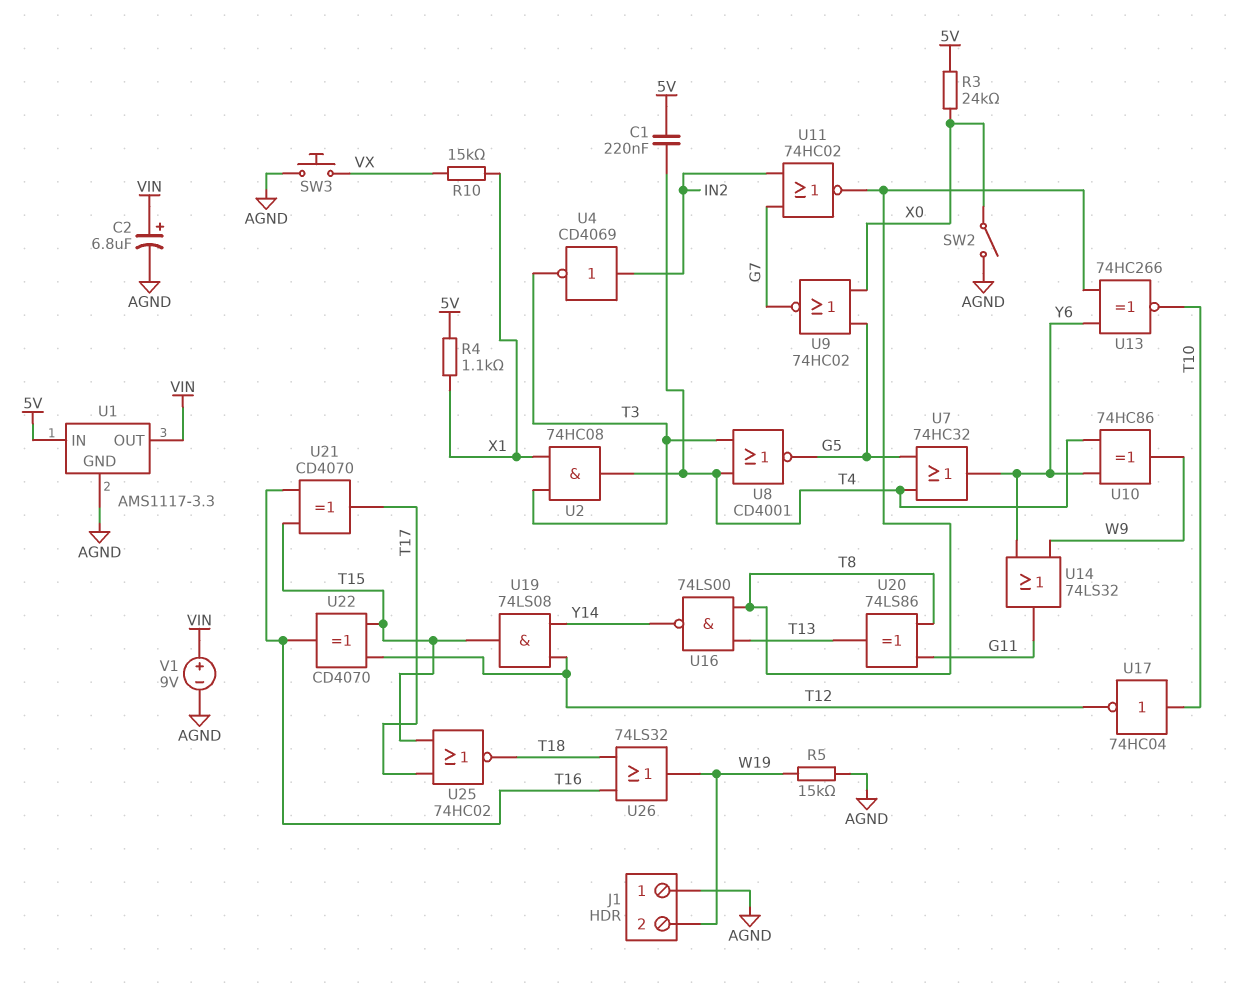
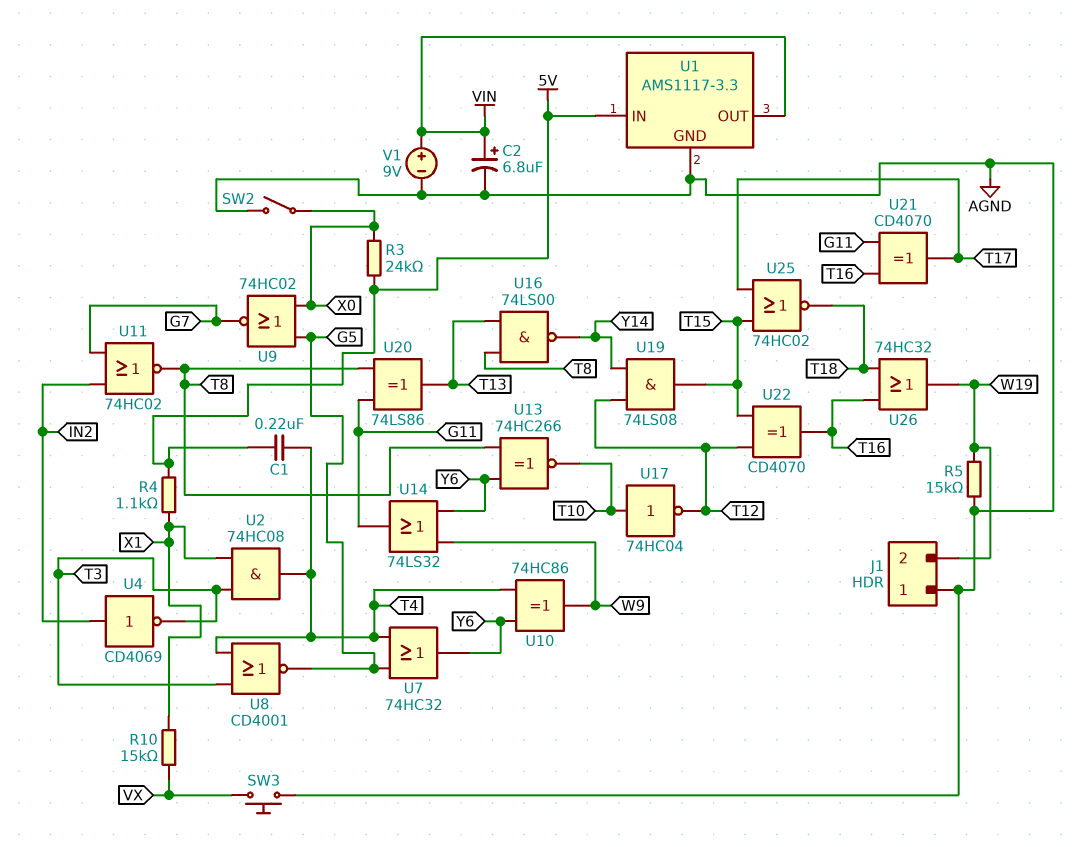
U21: XOR CD4070 (in T15, in T16, out T17) -> XOR CD4070 (in G11, in T16, out T17)
U26: OR 74LS32 (in T16, in T18, out W19) -> OR 74HC32 (in T16, in T18, out W19)

